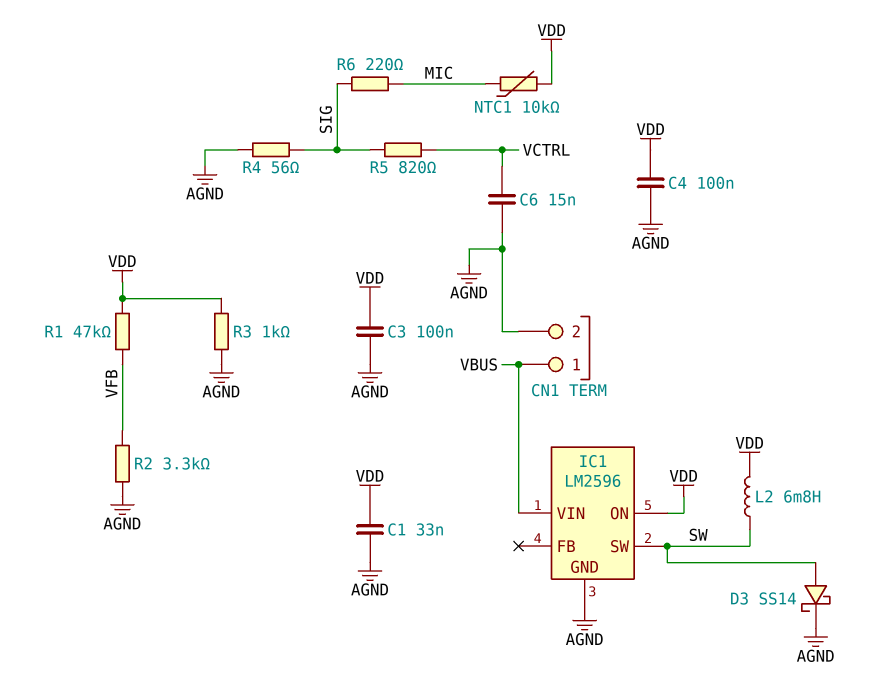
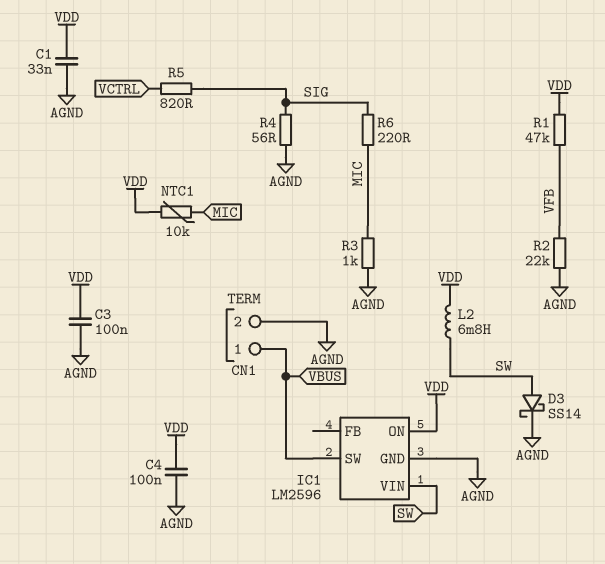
C6: 15nF (AGND, VCTRL) -> none
IC1 pin SW: SW -> VBUS
IC1 pin VIN: VBUS -> SW
R2: 3.3k (AGND, VFB) -> 22k (AGND, VFB)
R3: 1k (AGND, VDD) -> 1k (AGND, MIC)

